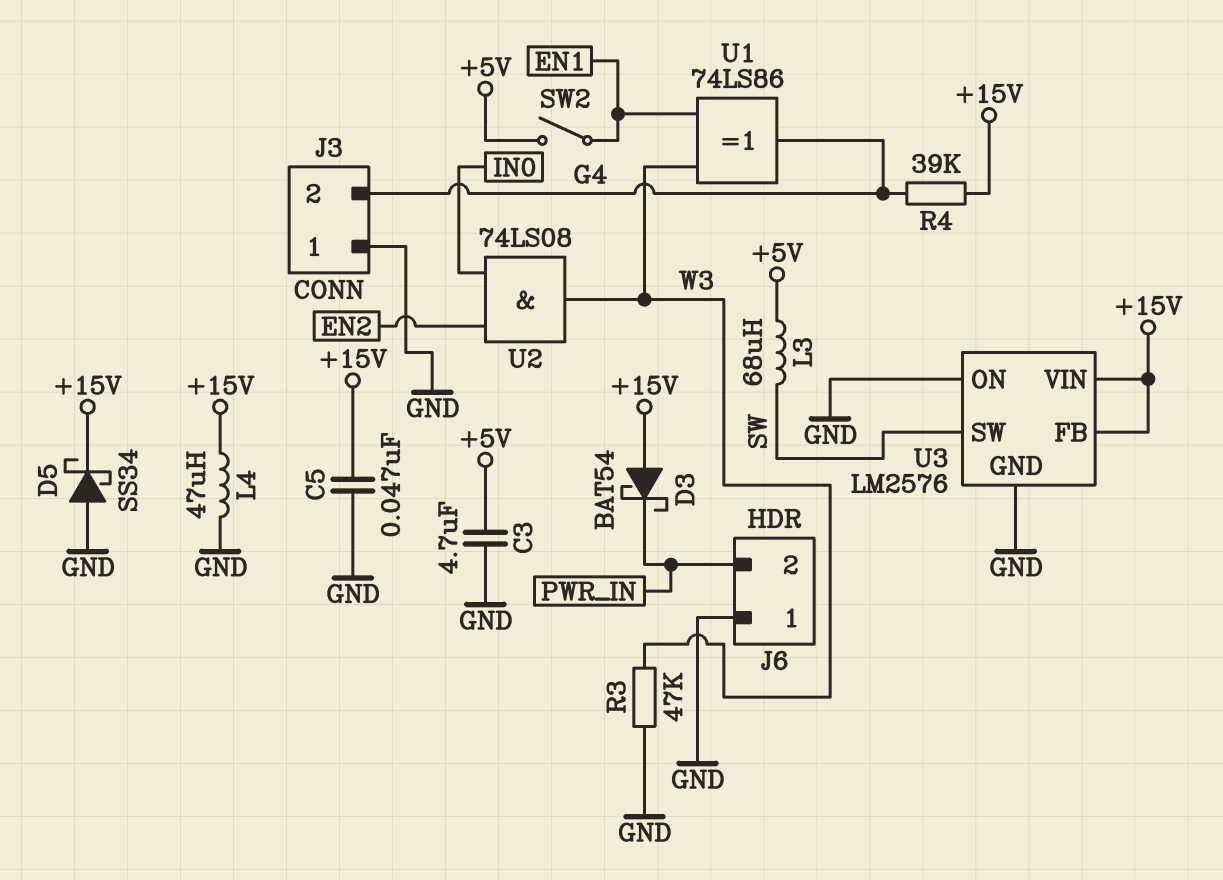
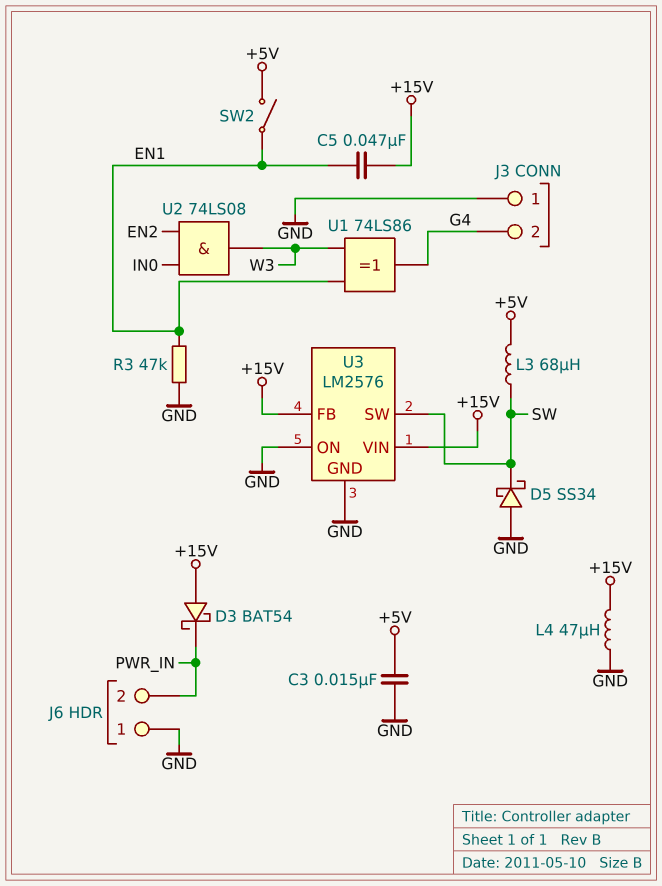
C3: 4.7uF (+5V, GND) -> 15nF (+5V, GND)
C5: 47nF (+15V, GND) -> 47nF (+15V, EN1)
D5: schottky SS34 (A GND, K +15V) -> schottky SS34 (A GND, K SW)
R3: 47k (GND, W3) -> 47k (EN1, GND)
R4: 39k (+15V, G4) -> none

